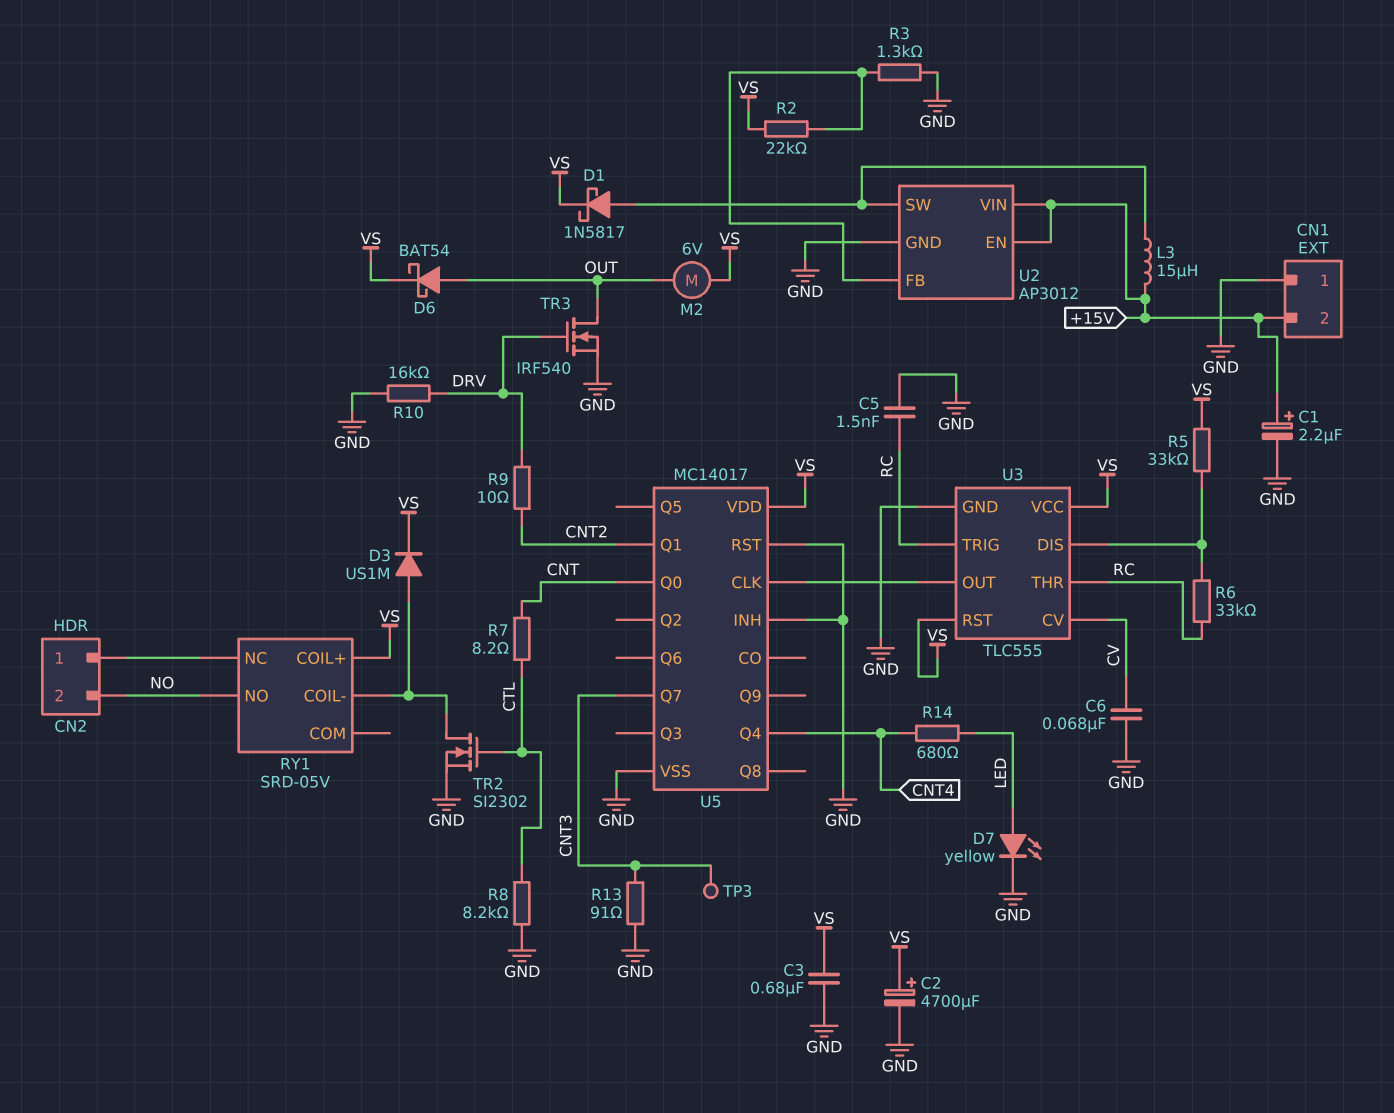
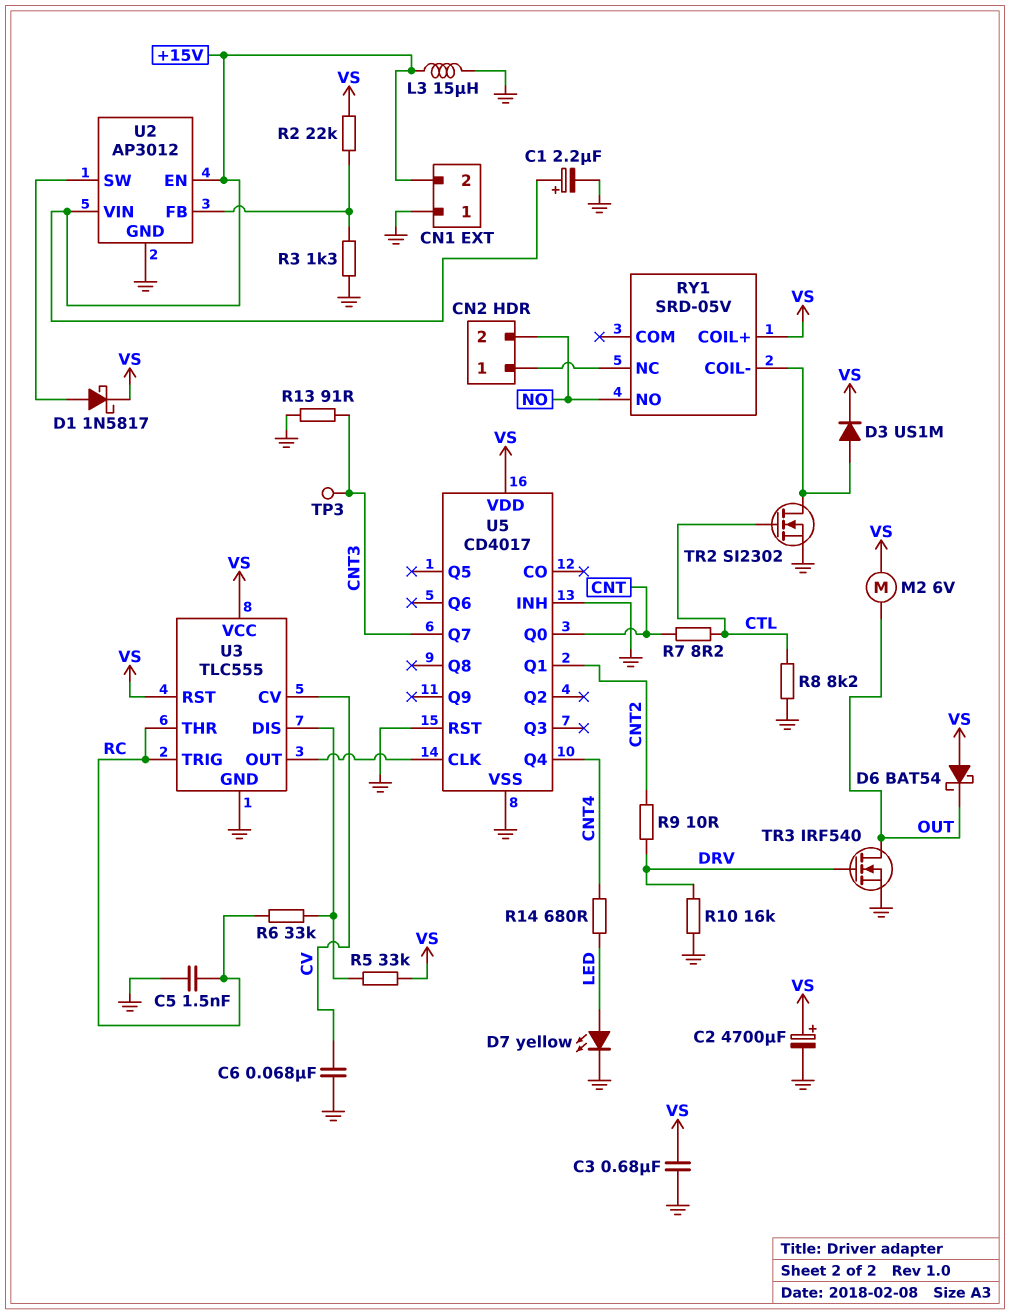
D6: schottky BAT54 (A OUT, K VS) -> schottky BAT54 (A VS, K OUT)
L3: 15uH (+15V, U2/SW) -> 15uH (+15V, GND)
U5: MC14017 -> CD4017

